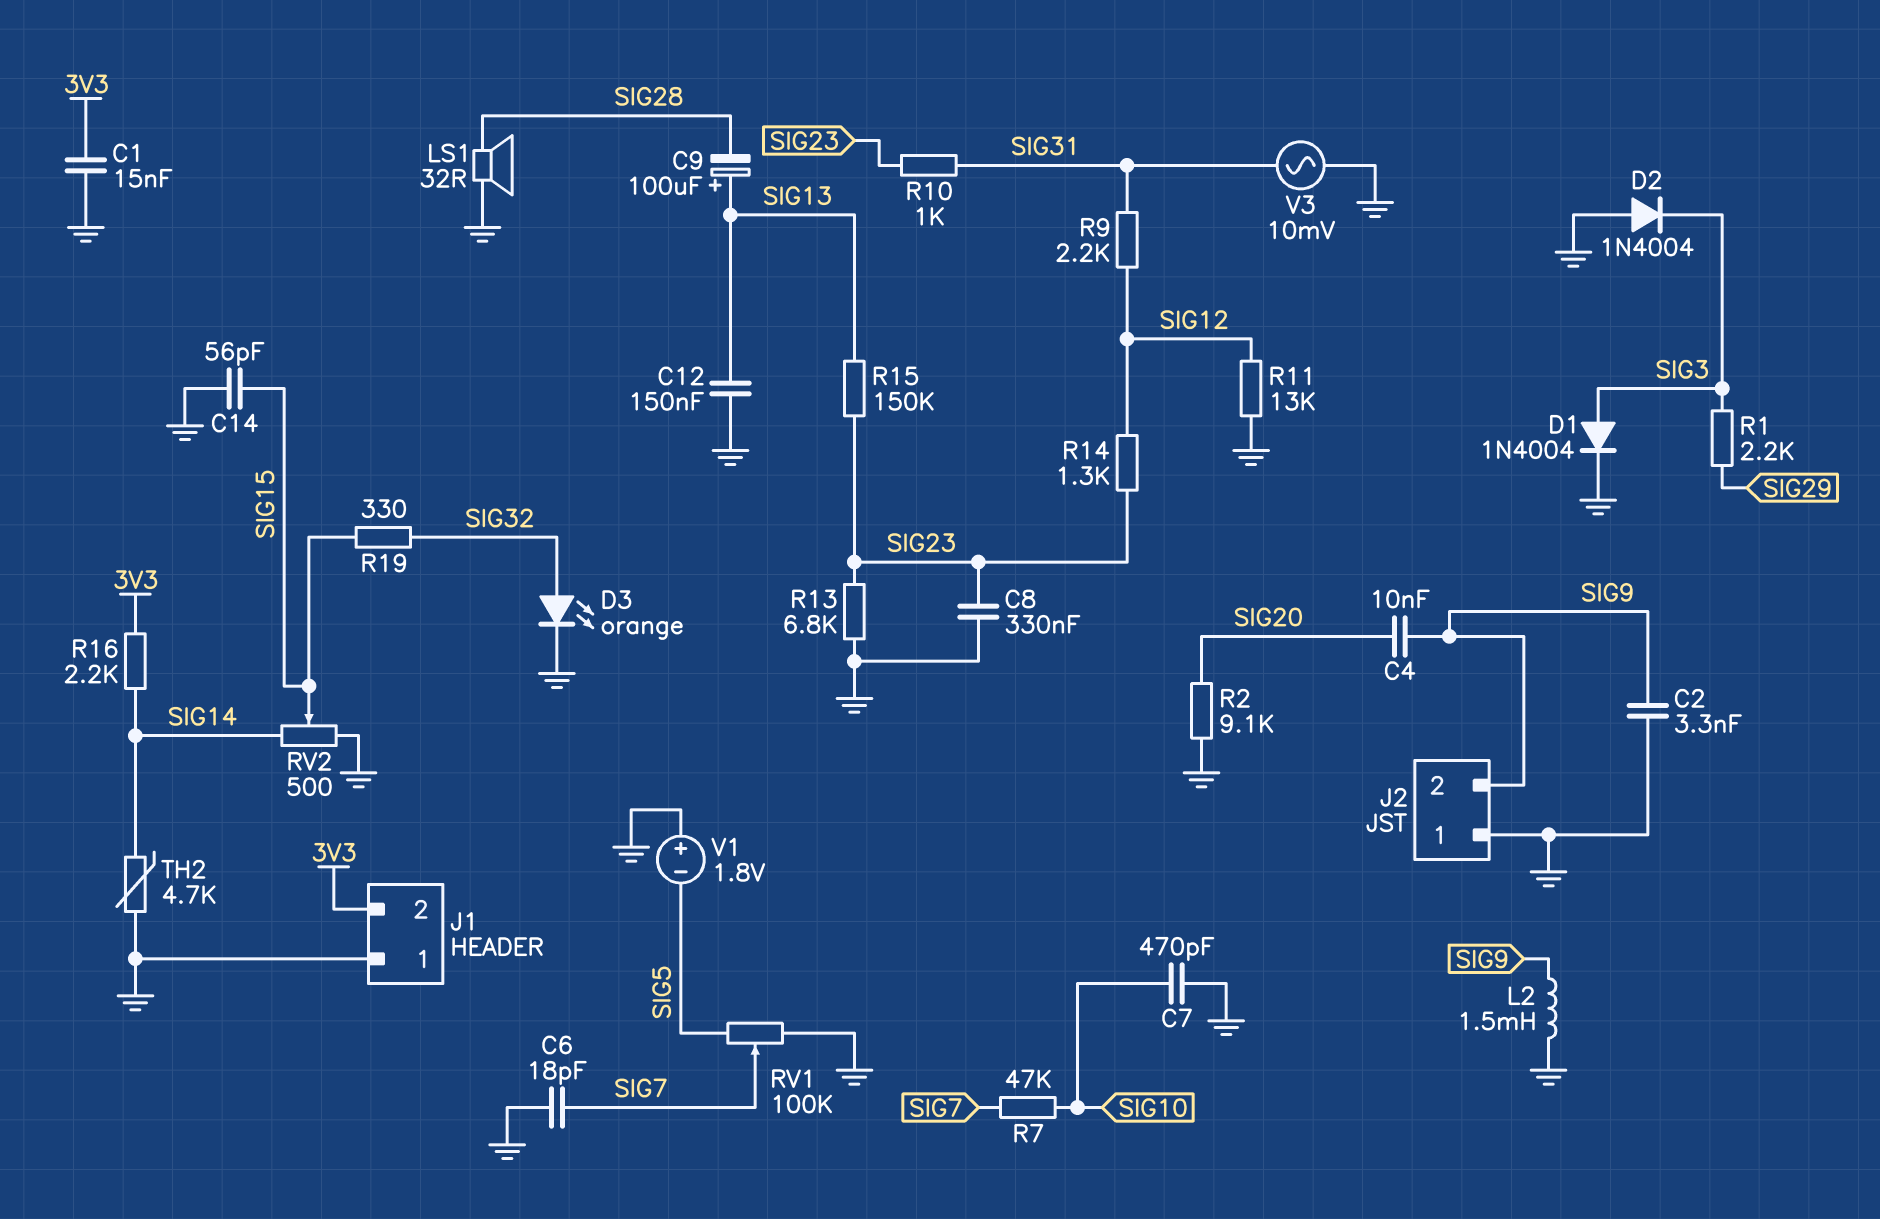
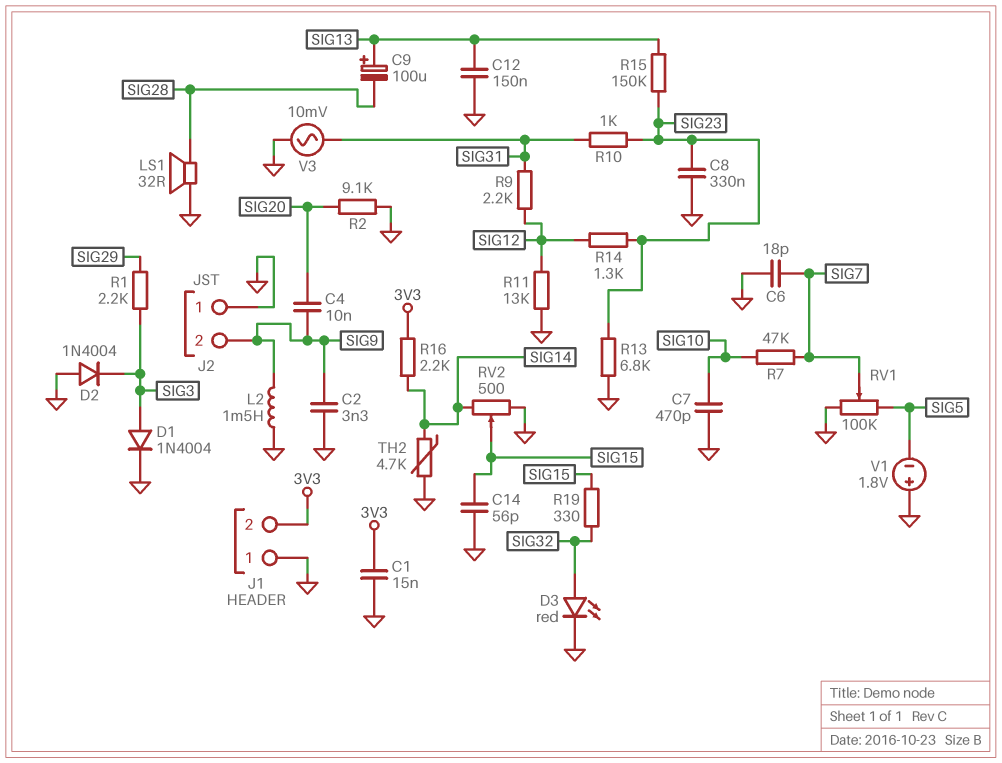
D3: LED orange (A SIG32, K GND) -> LED red (A SIG32, K GND)

